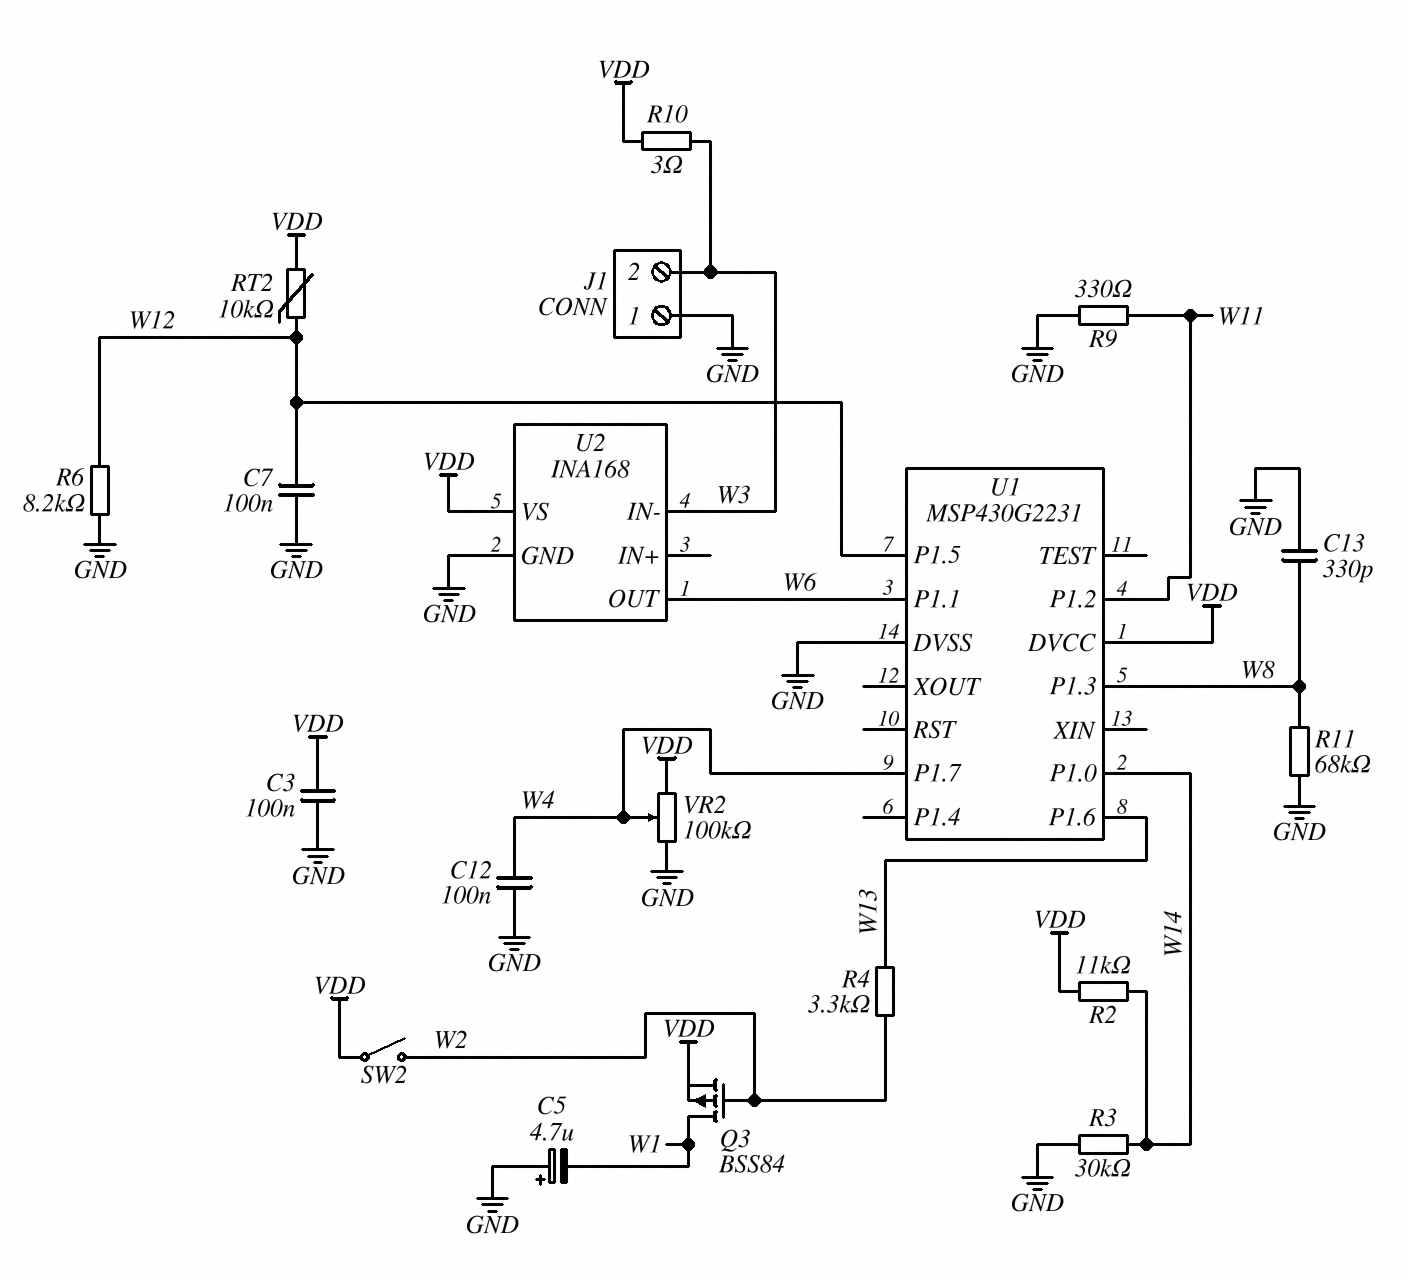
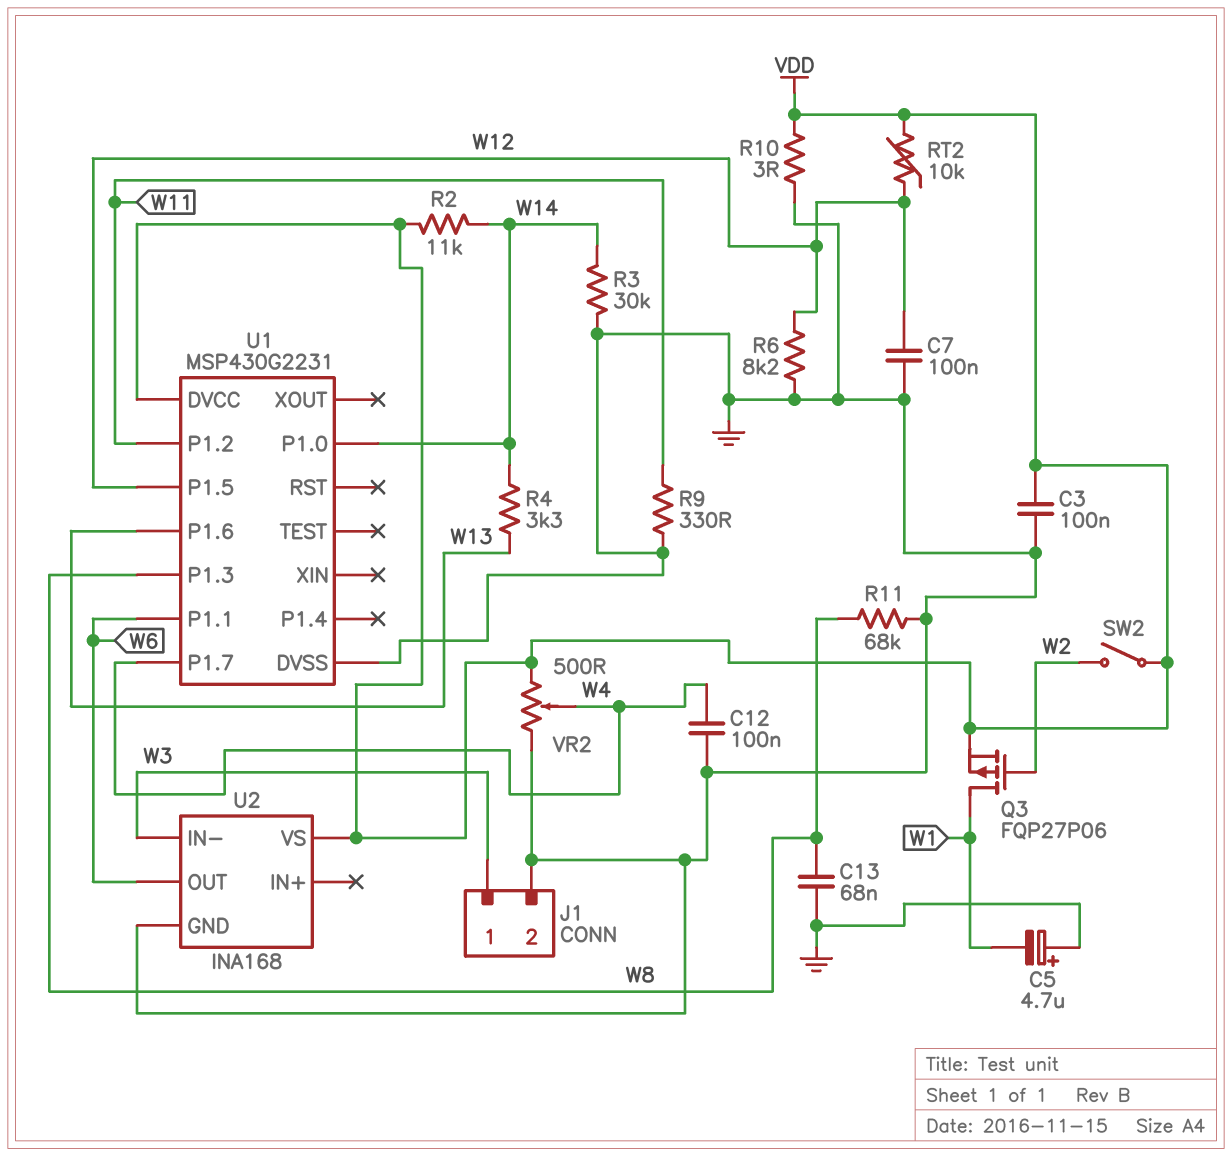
C13: 330pF (GND, W8) -> 68nF (GND, W8)
J1 pin 1: GND -> W3
J1 pin 2: W3 -> GND
Q3: PMOS BSS84 (G W2, D W1, S VDD) -> PMOS FQP27P06 (G W2, D W1, S VDD)
R4: 3.3k (W2, W13) -> 3.3k (W13, W14)
R10: 3 (VDD, W3) -> 3 (GND, VDD)
VR2: 100k (GND, VDD, wiper W4) -> 500 (GND, VDD, wiper W4)

